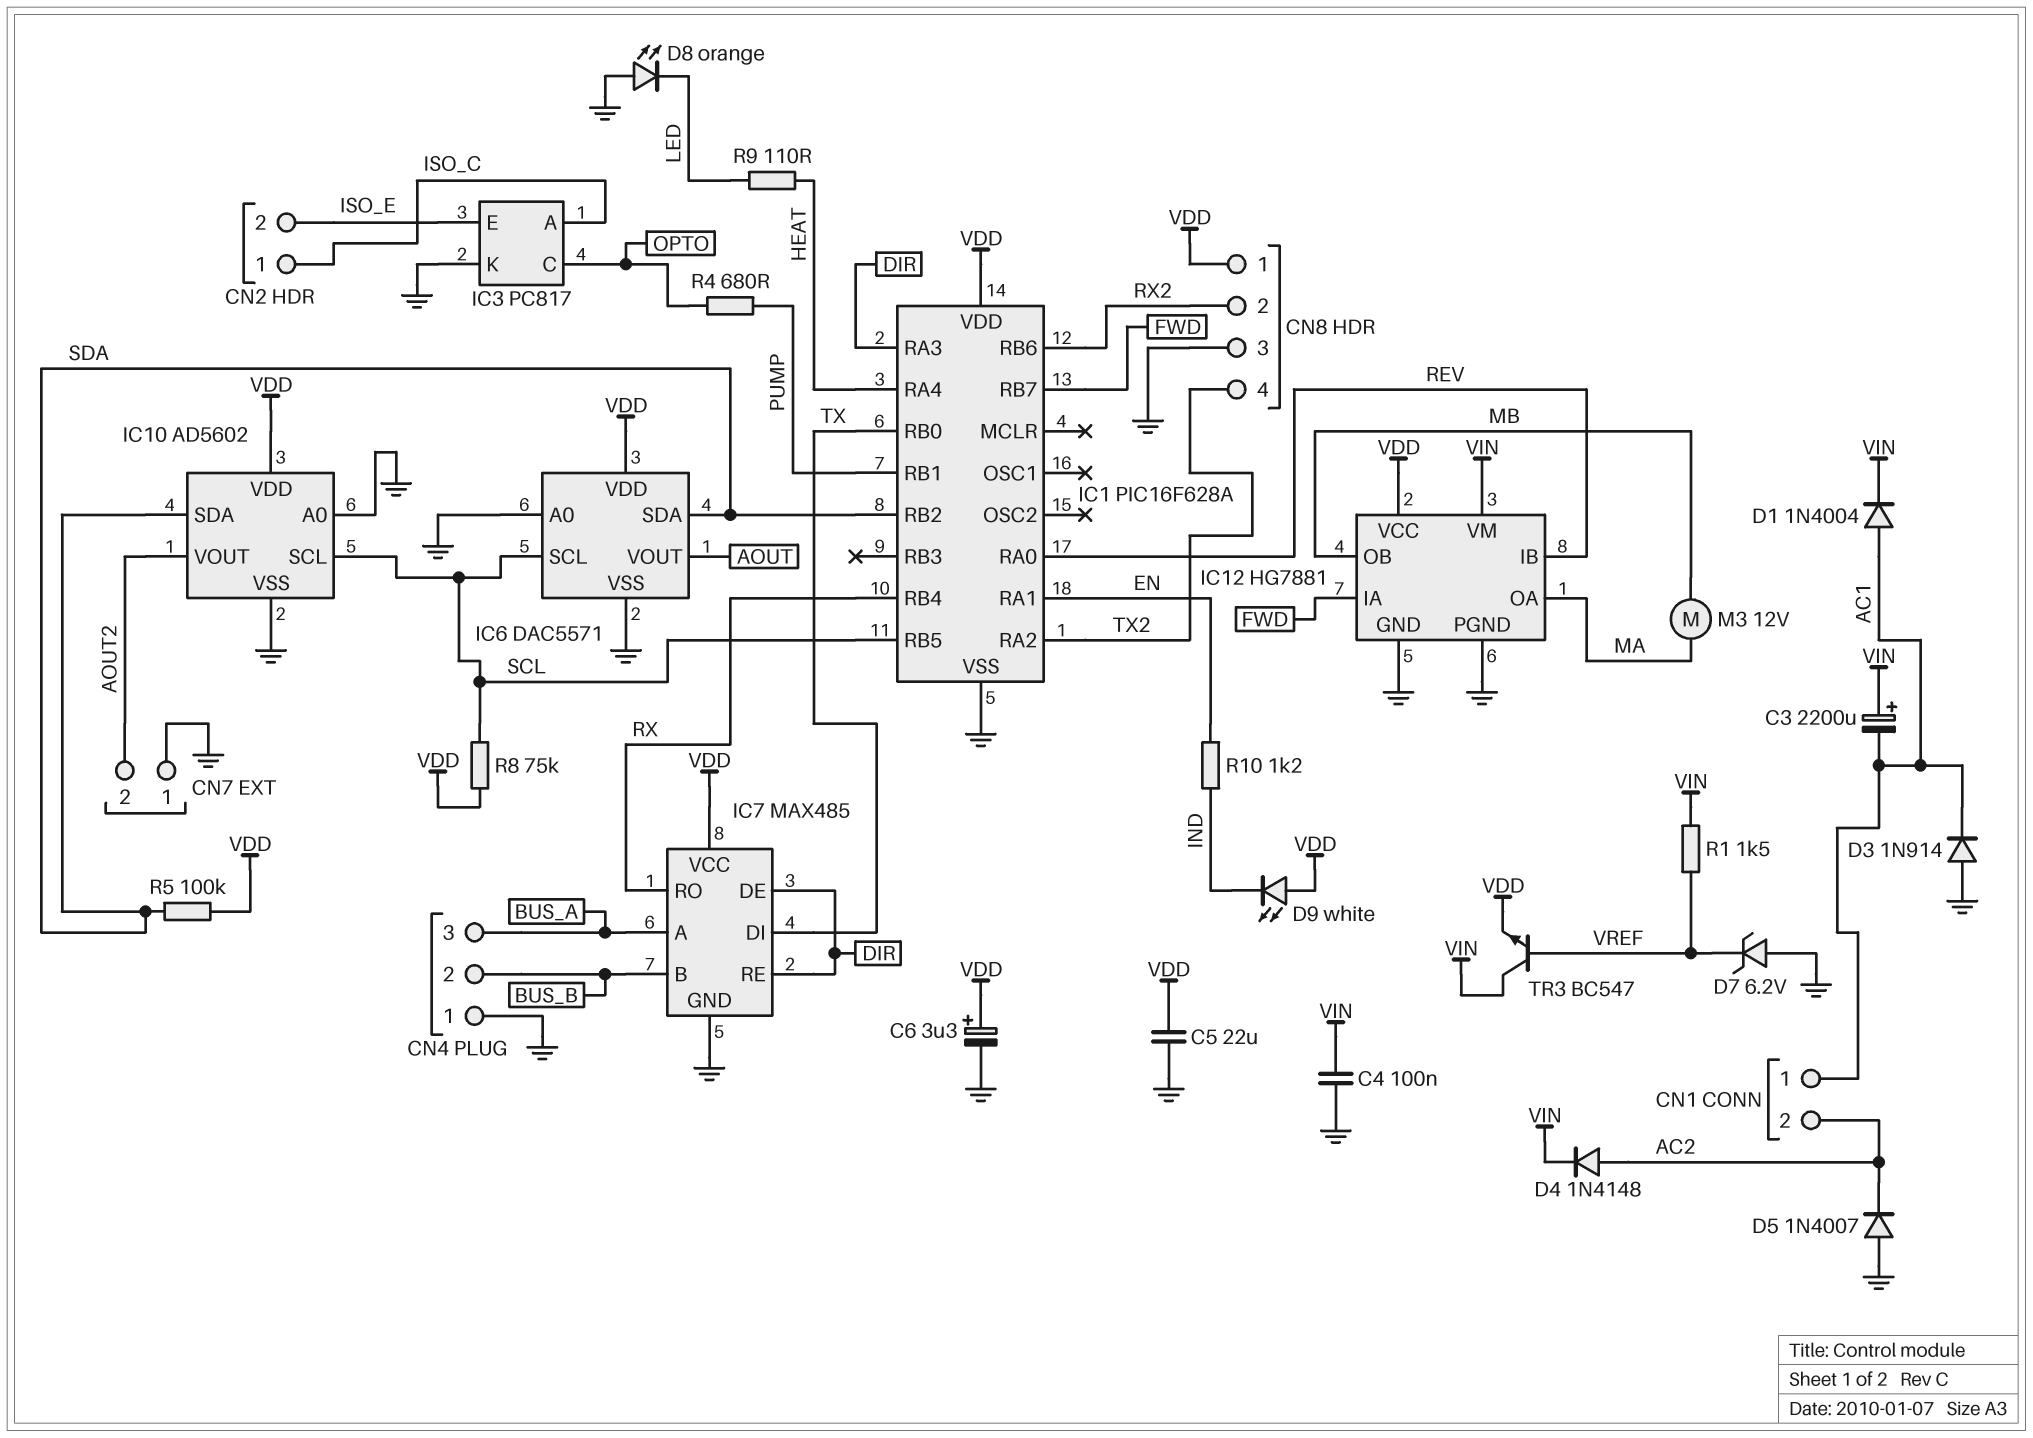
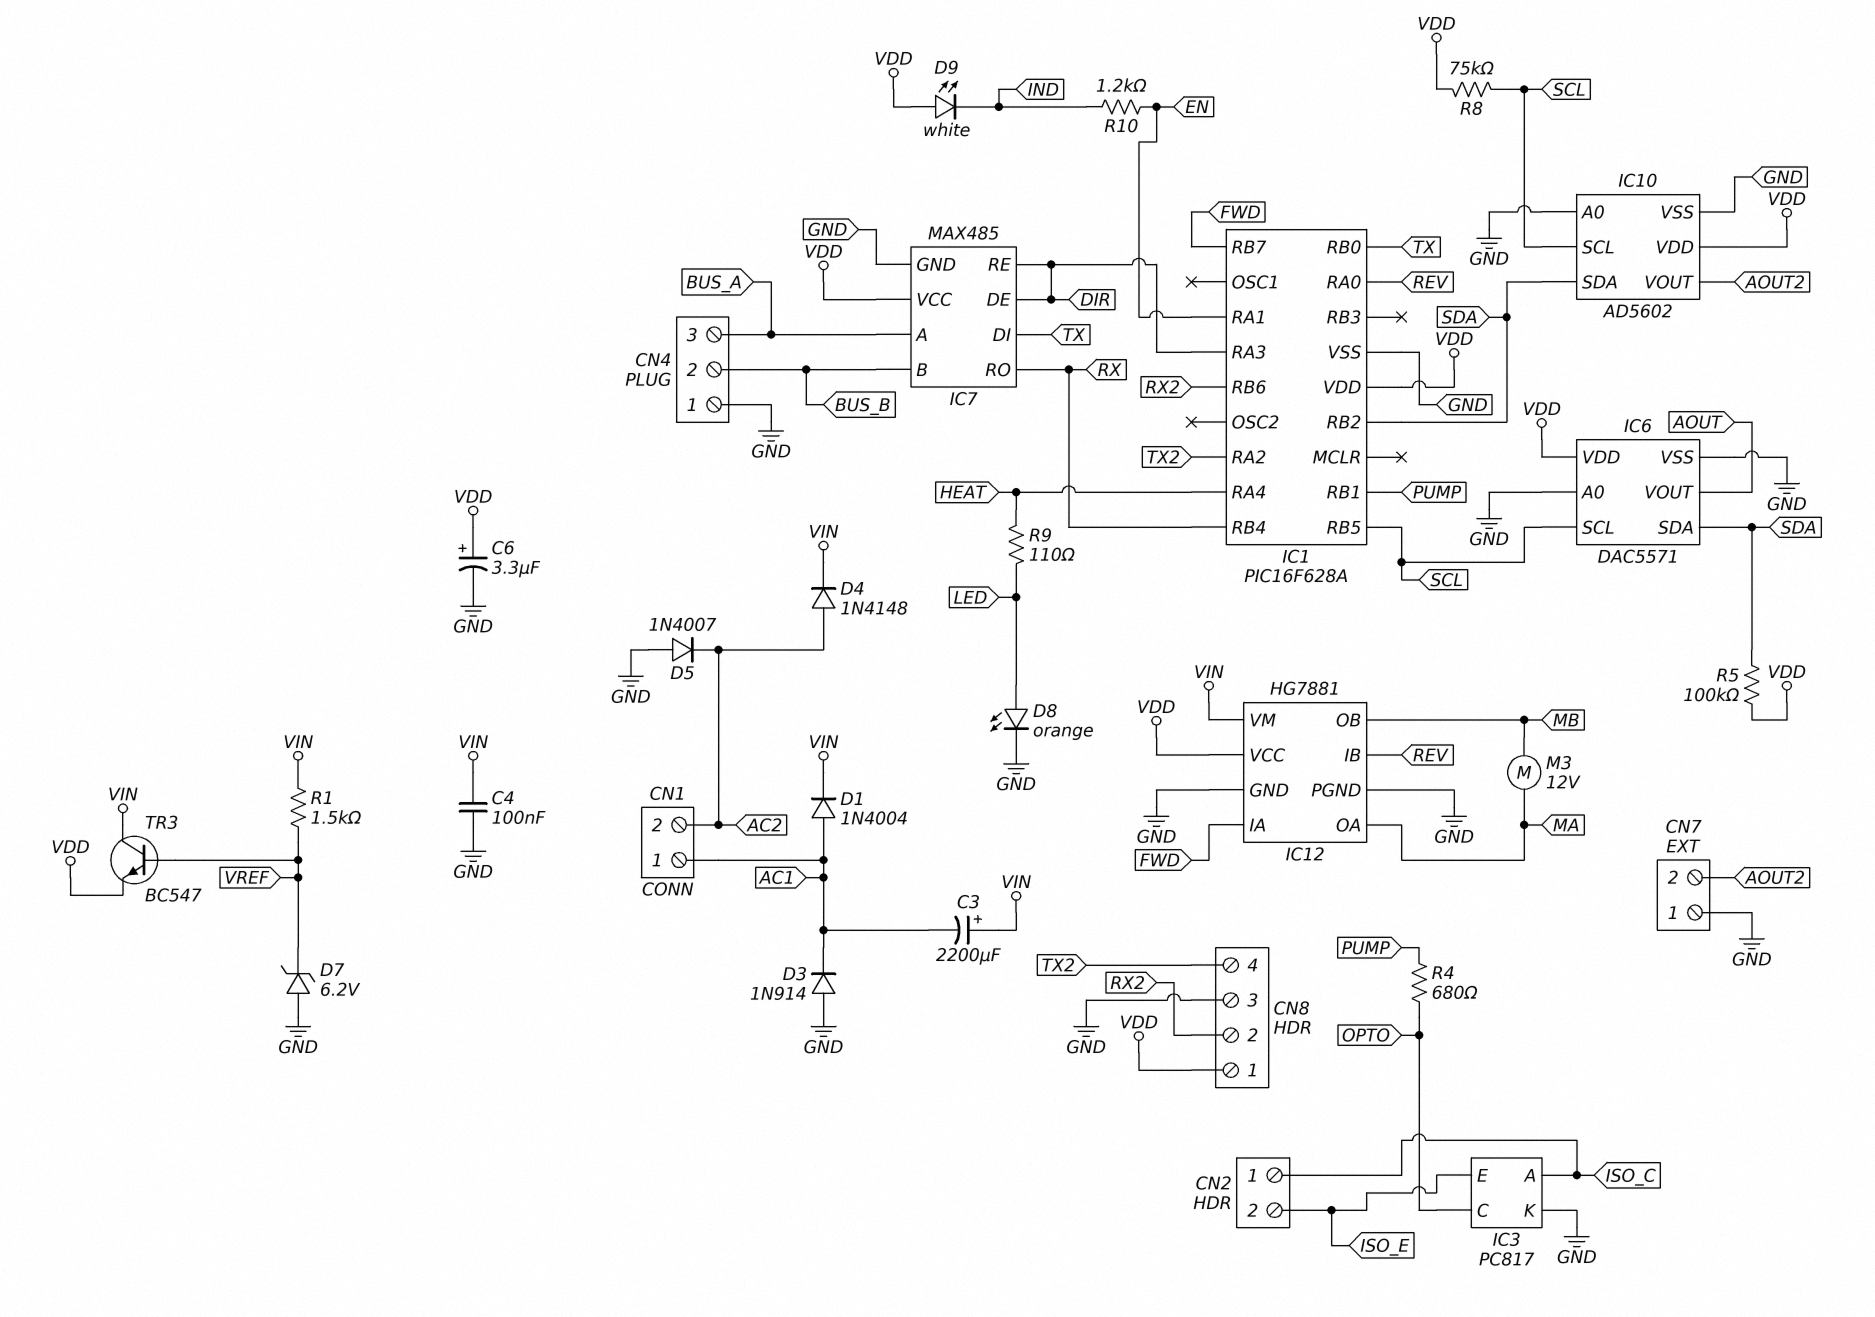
C5: 22uF (GND, VDD) -> none
D8: LED orange (A GND, K LED) -> LED orange (A LED, K GND)

